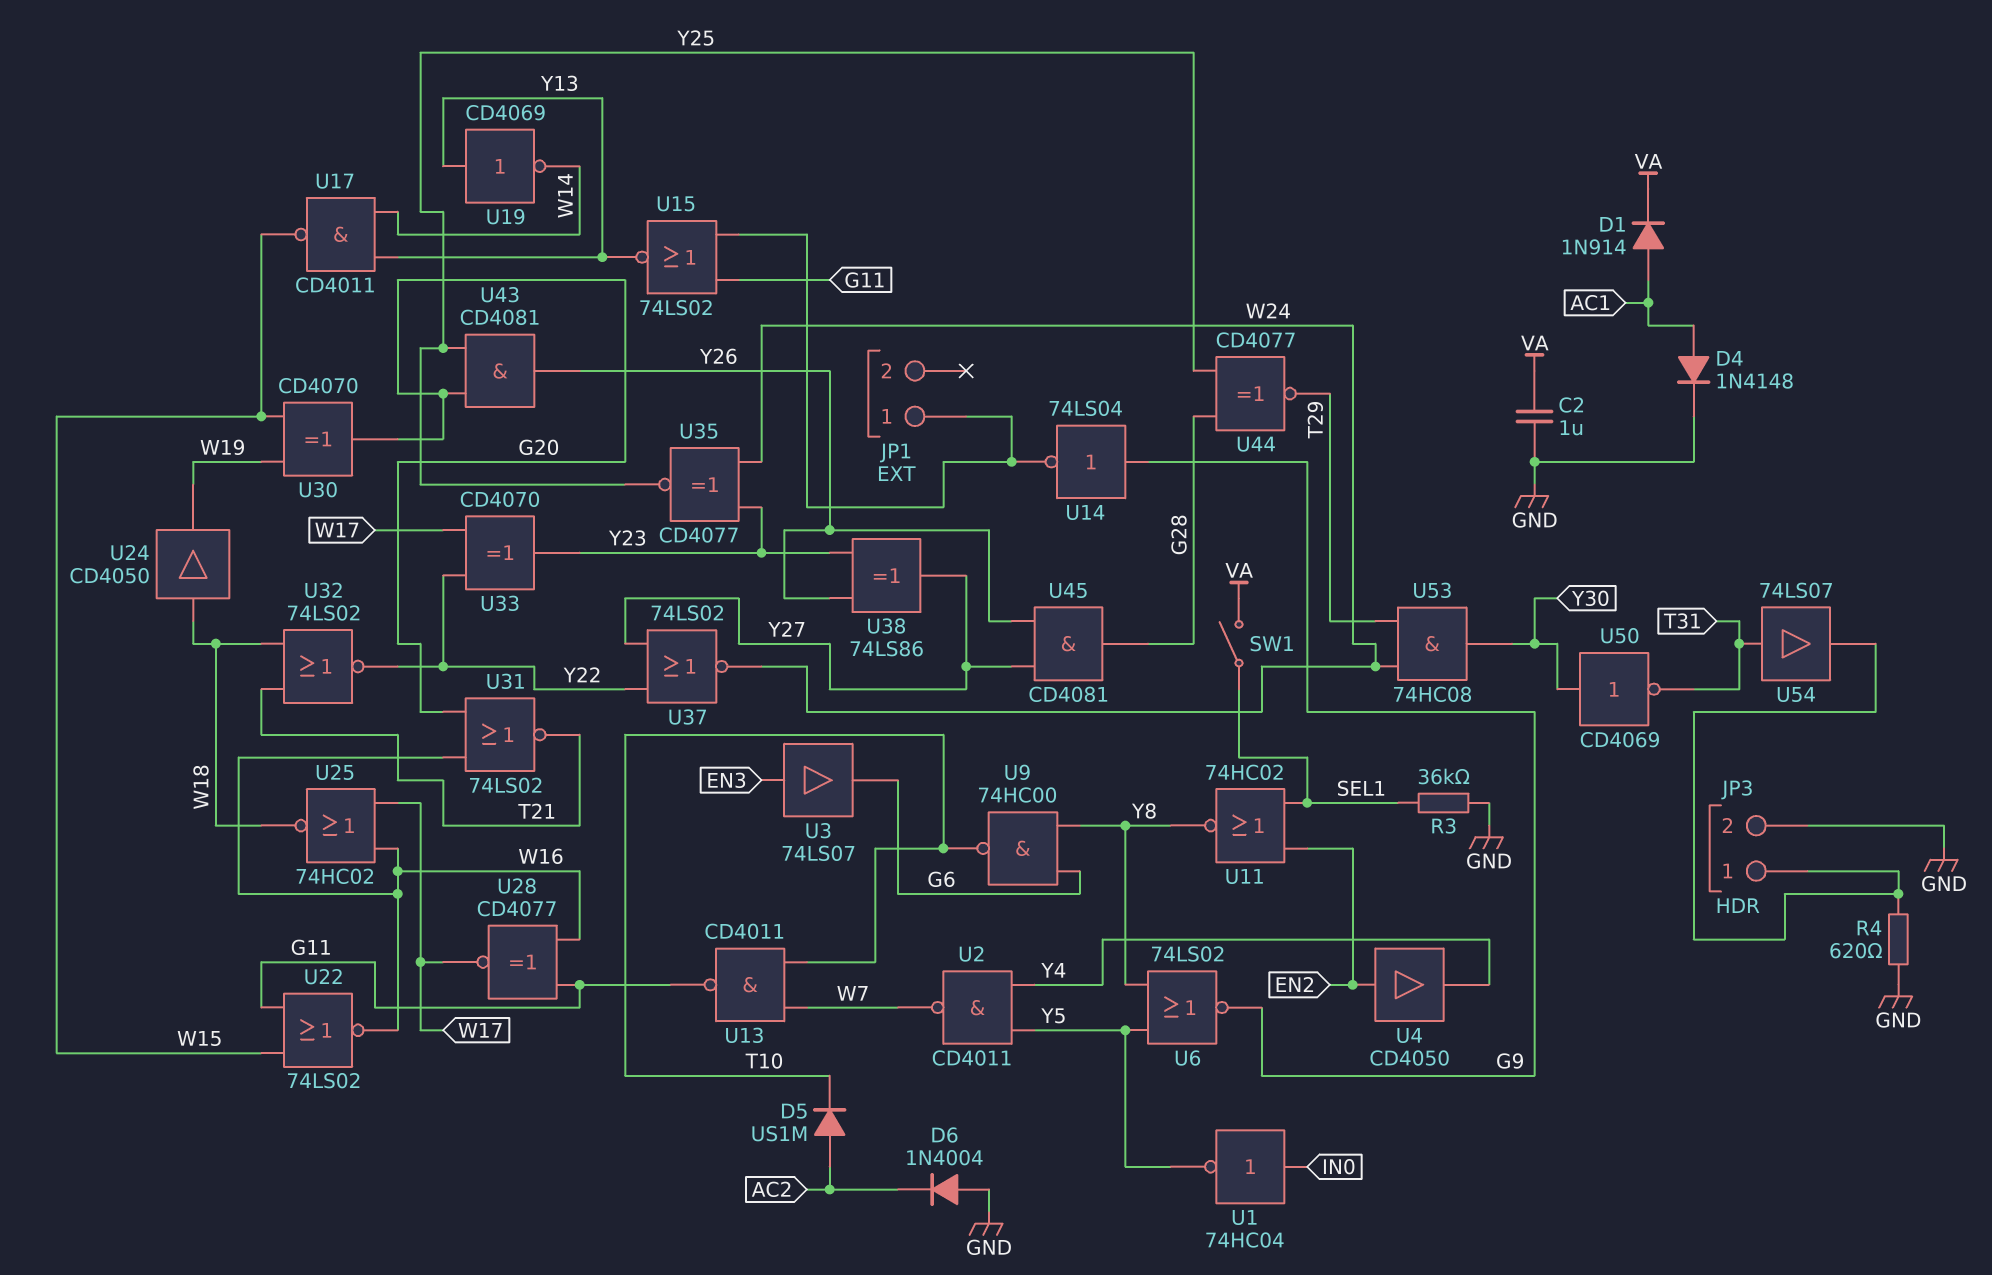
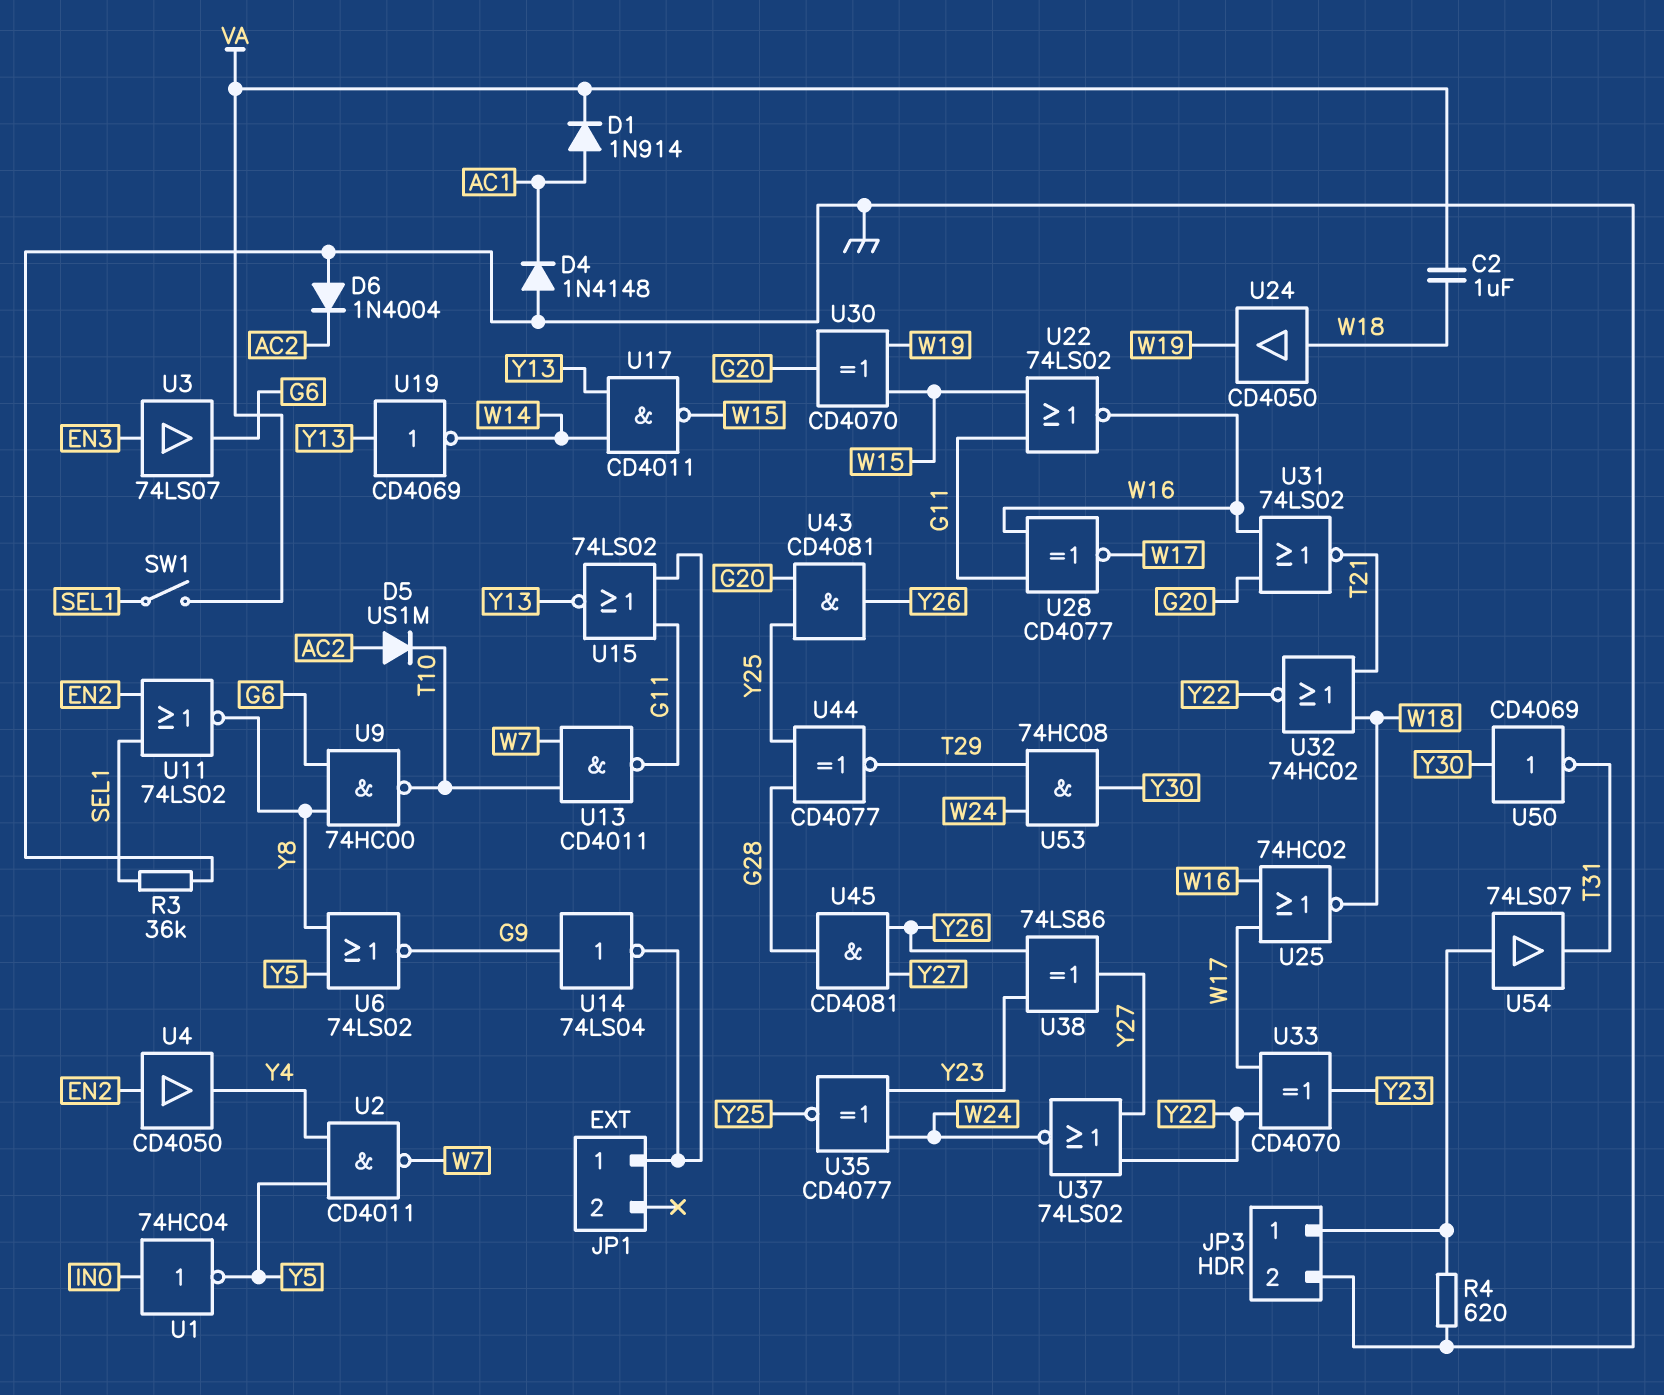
C2: 1uF (GND, VA) -> 1uF (VA, W18)
D4: diode 1N4148 (A AC1, K GND) -> diode 1N4148 (A GND, K AC1)
U11: NOR 74HC02 (in EN2, in SEL1, out Y8) -> NOR 74LS02 (in EN2, in SEL1, out Y8)
U32: NOR 74LS02 (in T21, in W18, out Y22) -> NOR 74HC02 (in T21, in W18, out Y22)
U54: buffer 74LS07 (in T31, out JP3/1) -> buffer 74LS07 (in JP3/1, out T31)

